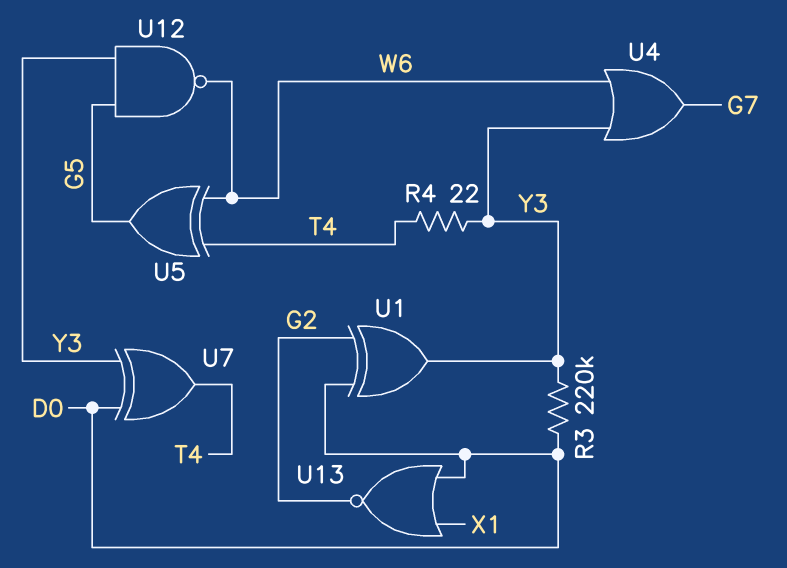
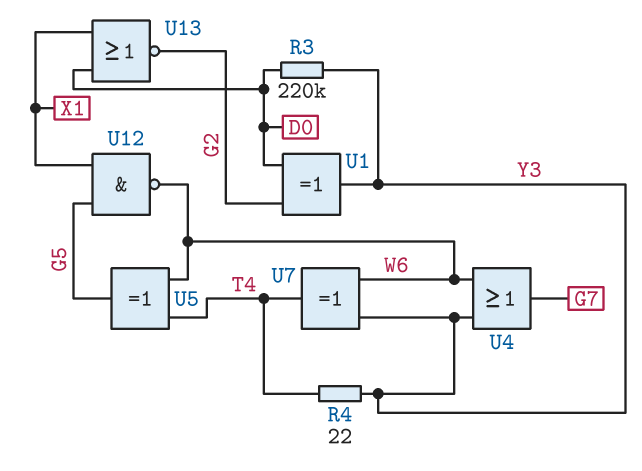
U7: XOR (in D0, in Y3, out T4) -> XOR (in W6, in Y3, out T4)
U12: NAND (in G5, in Y3, out W6) -> NAND (in G5, in X1, out W6)

